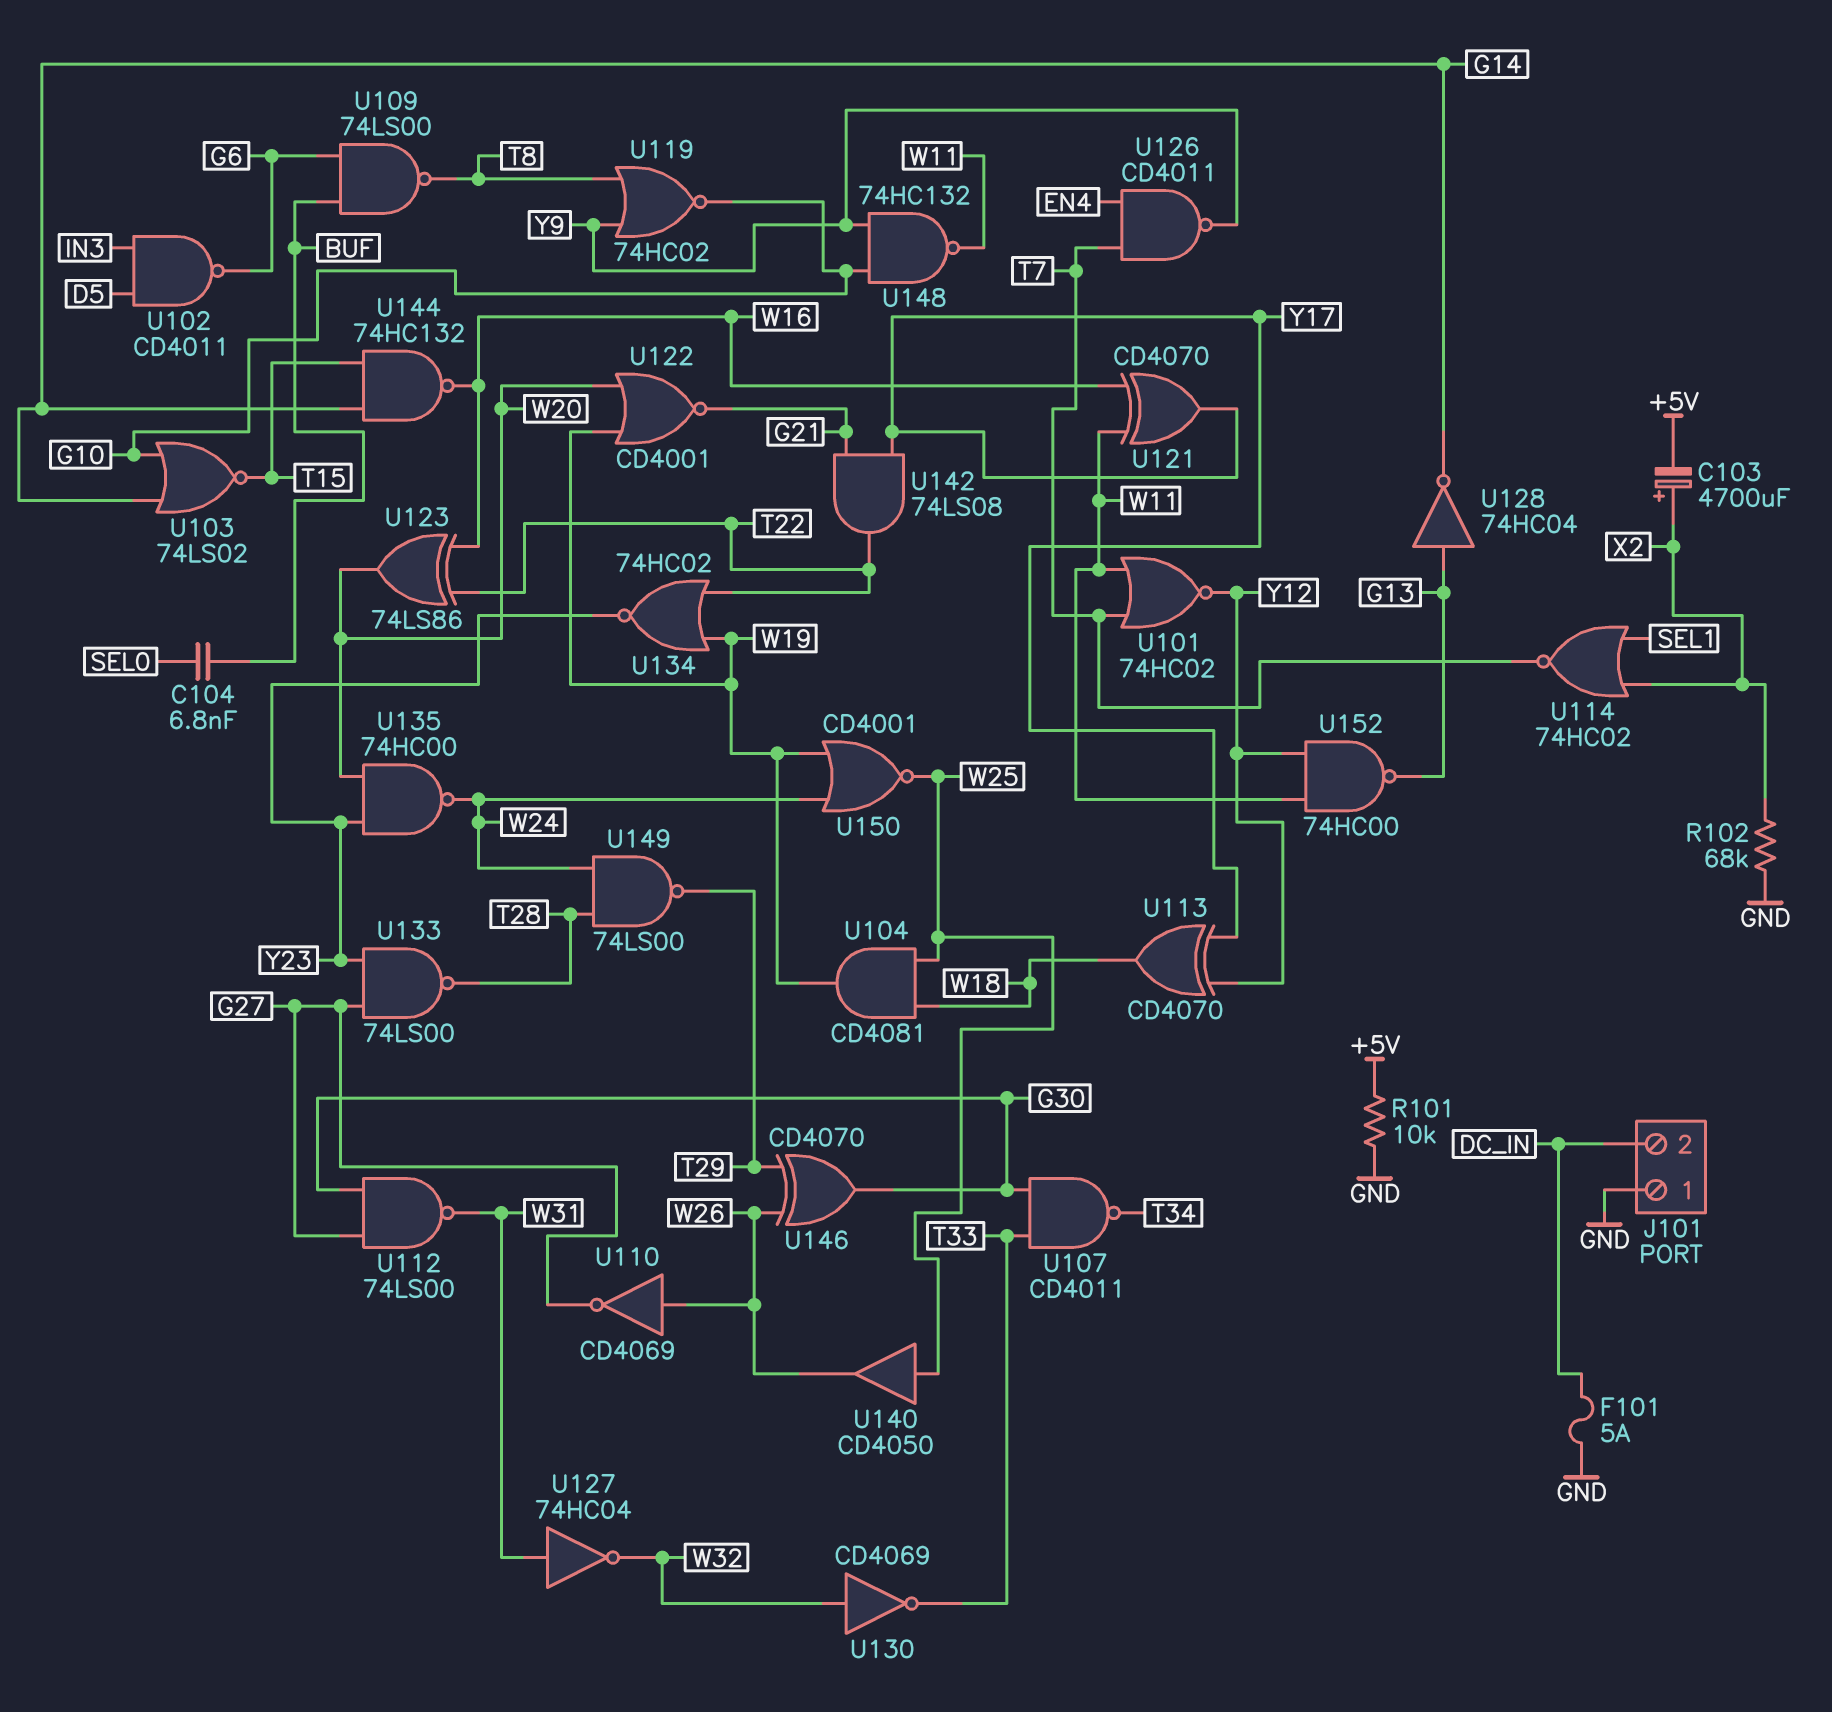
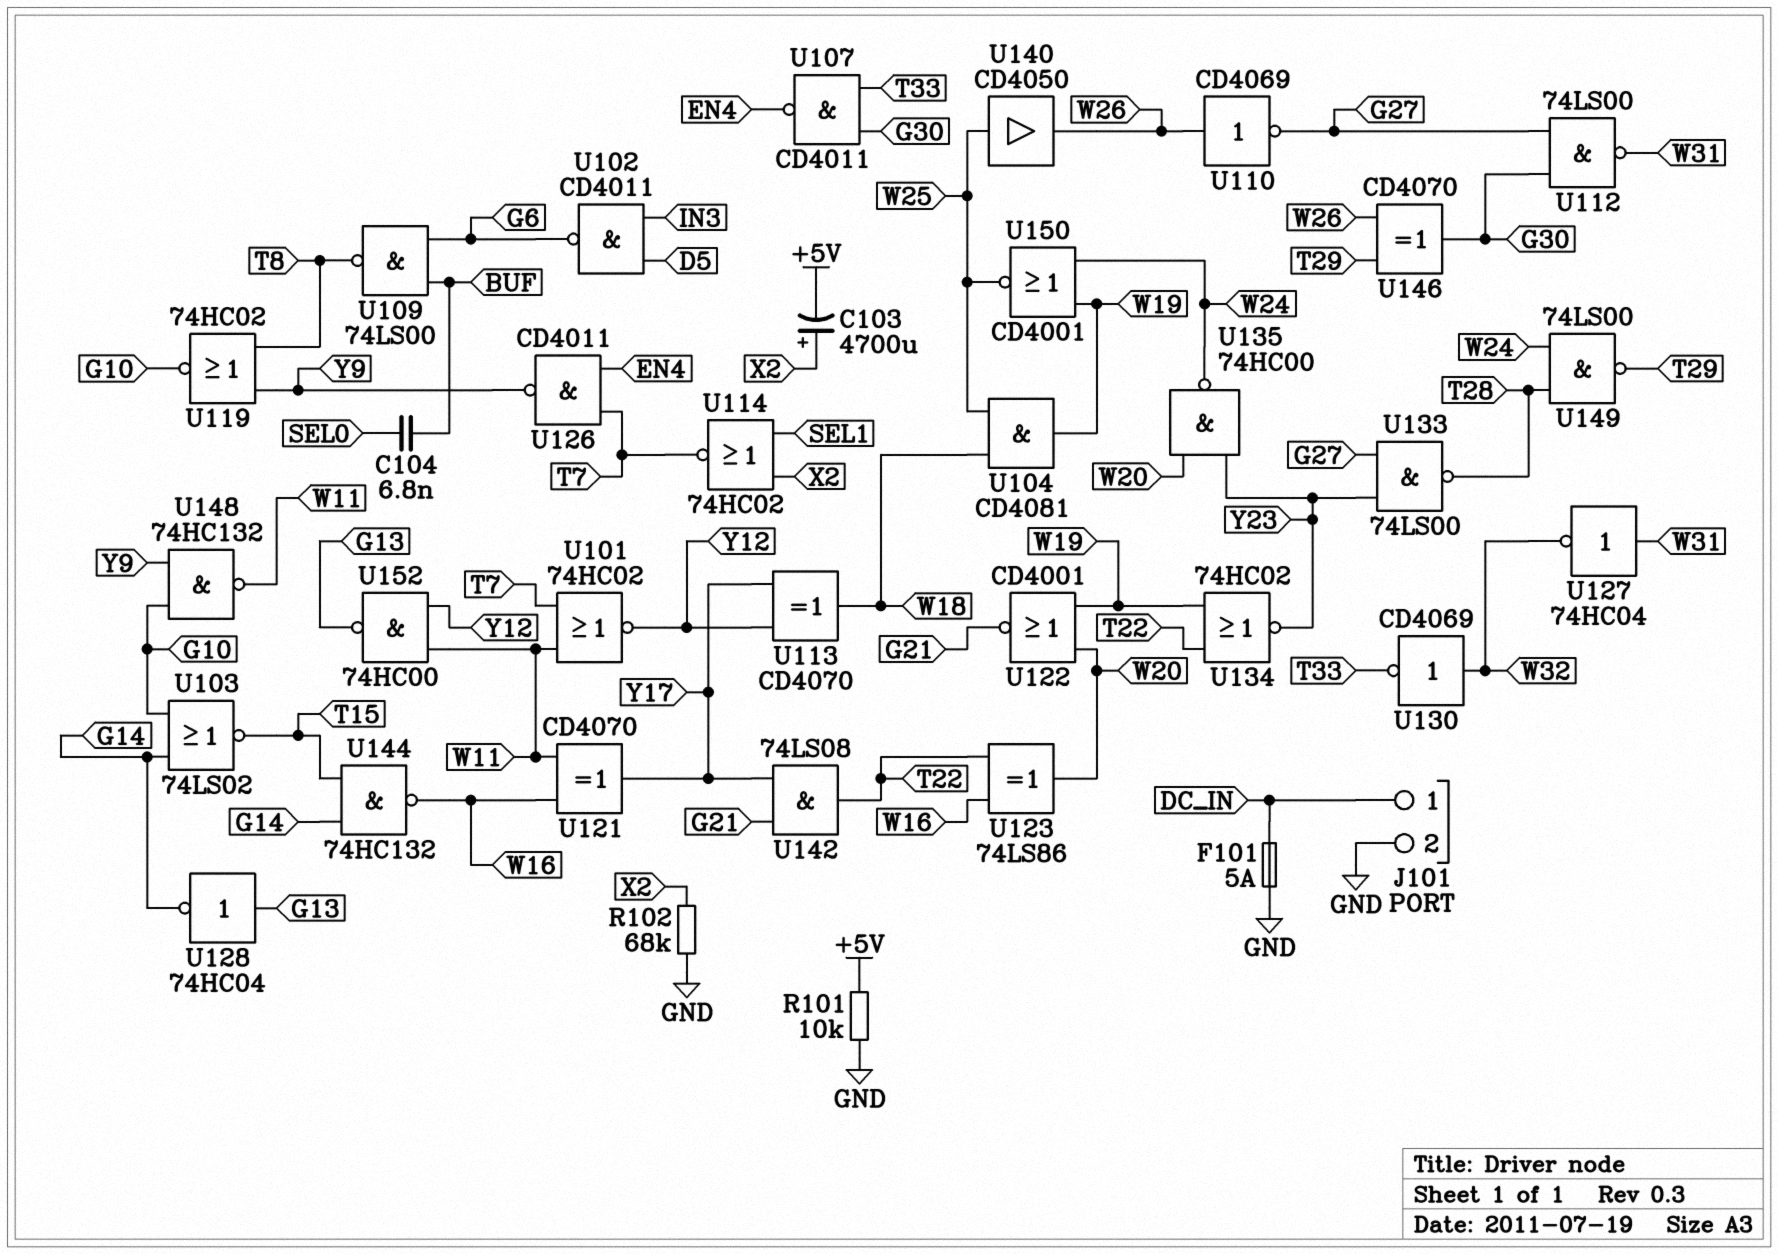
J101 pin 1: GND -> DC_IN
J101 pin 2: DC_IN -> GND
U107: NAND CD4011 (in G30, in T33, out T34) -> NAND CD4011 (in G30, in T33, out EN4)

